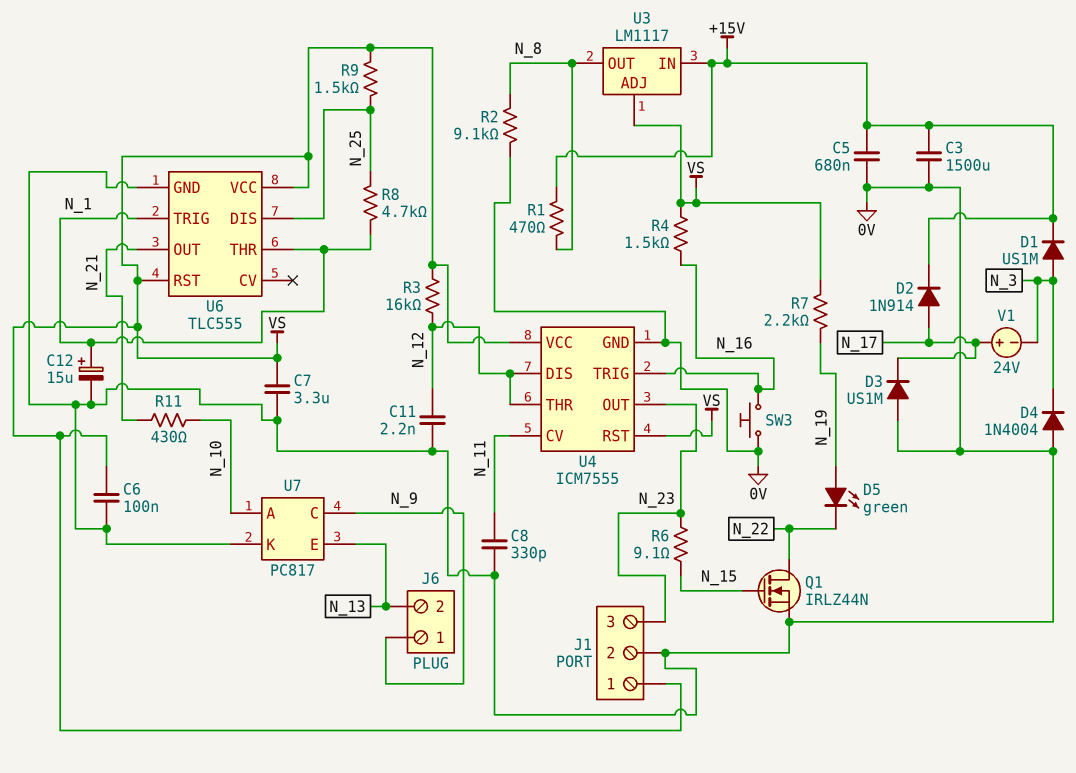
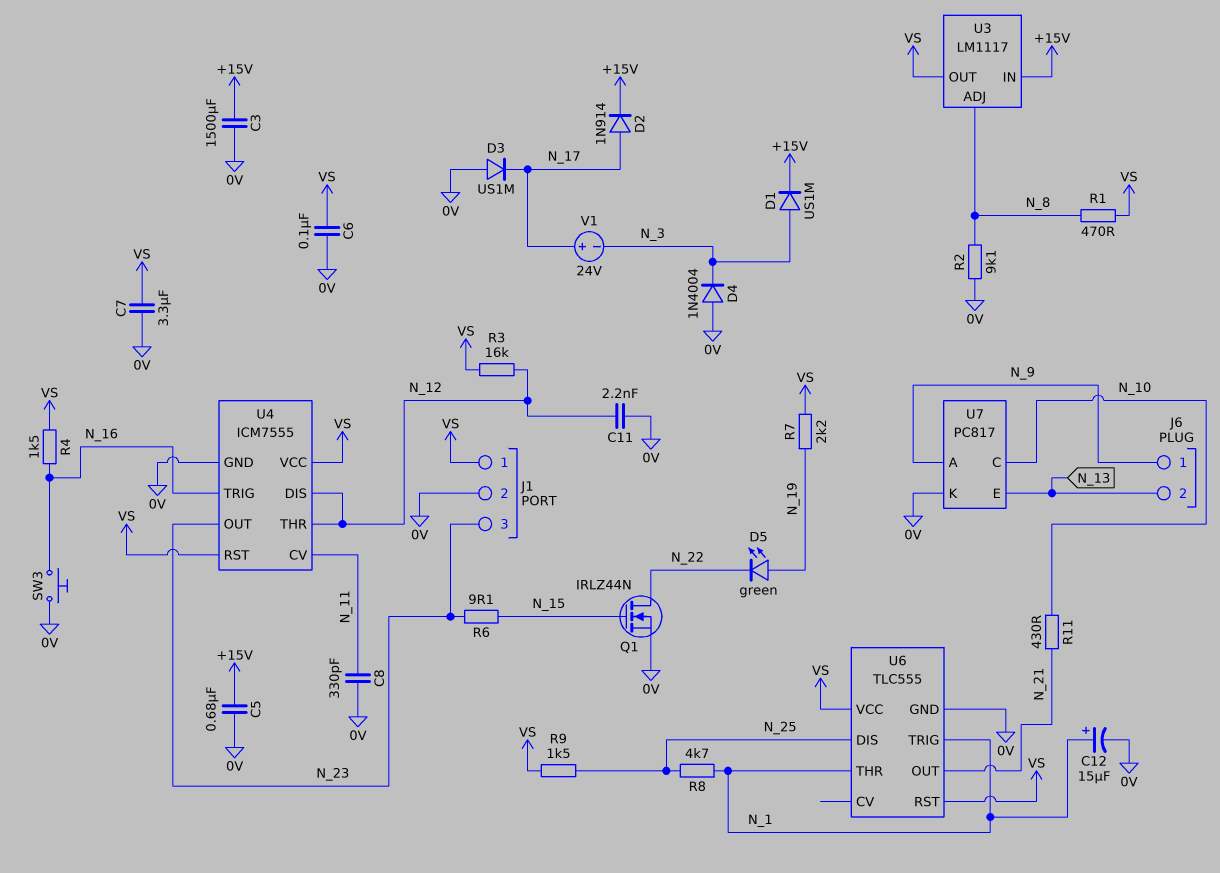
R1: 470 (+15V, N_8) -> 470 (N_8, VS)
U3 pin ADJ: VS -> N_8
U3 pin OUT: N_8 -> VS
U7 pin A: N_10 -> N_9
U7 pin C: N_9 -> N_10

